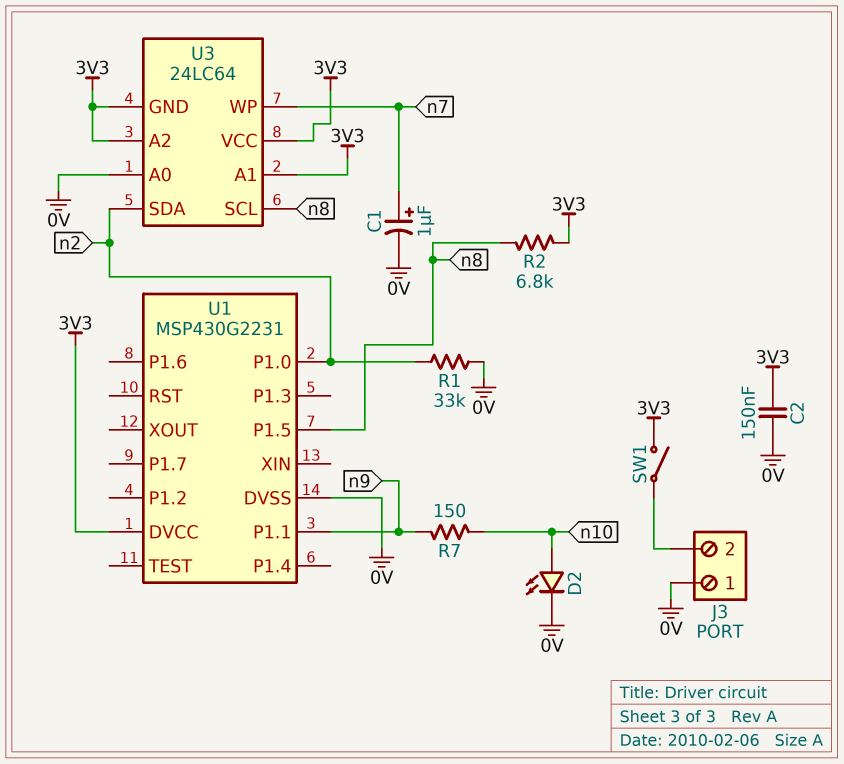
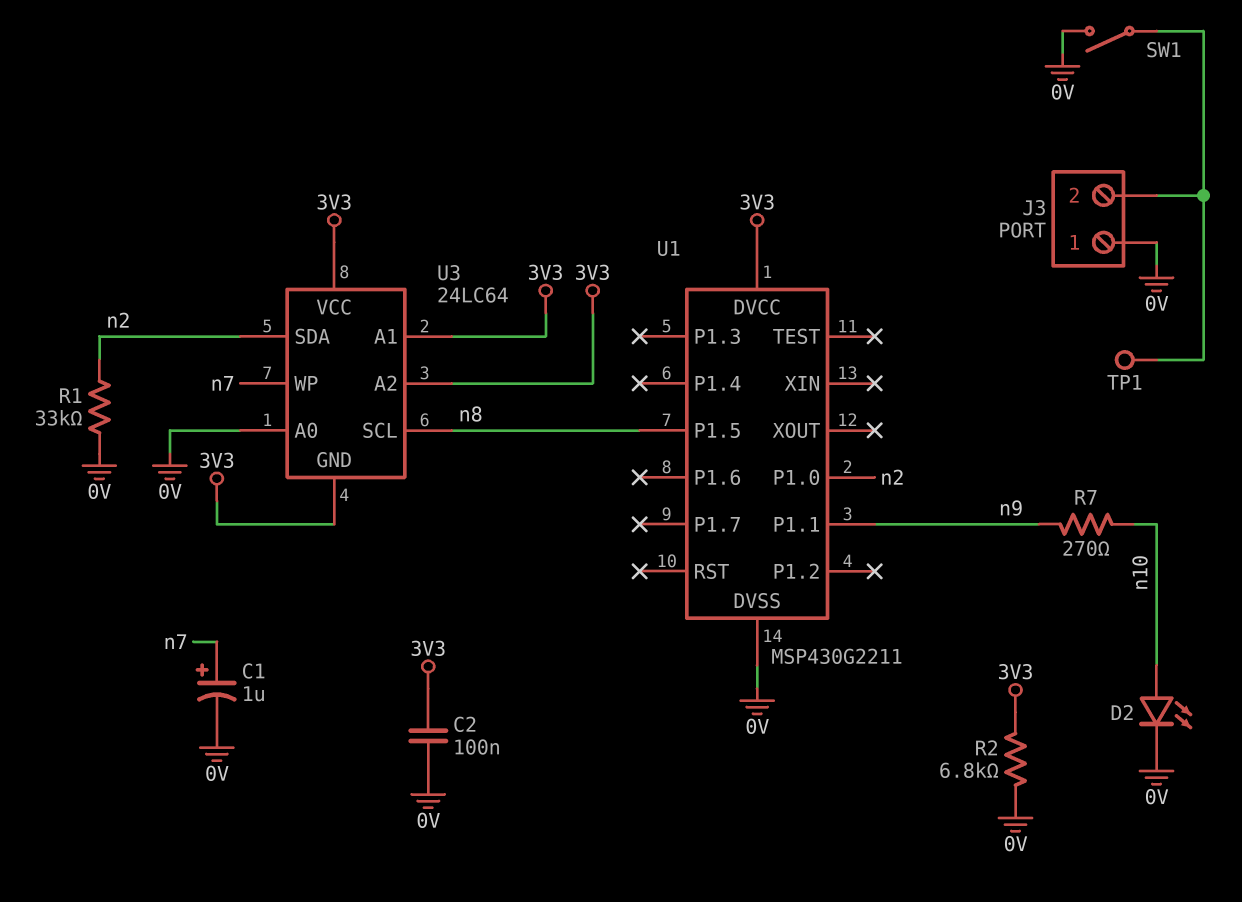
C2: 150nF (0V, 3V3) -> 100nF (0V, 3V3)
R2: 6.8k (3V3, n8) -> 6.8k (0V, 3V3)
R7: 150 (n9, n10) -> 270 (n9, n10)
SW1: switch (3V3, J3/2) -> switch (0V, J3/2)
TP1: none -> test point (J3/2)
U1: MSP430G2231 -> MSP430G2211

